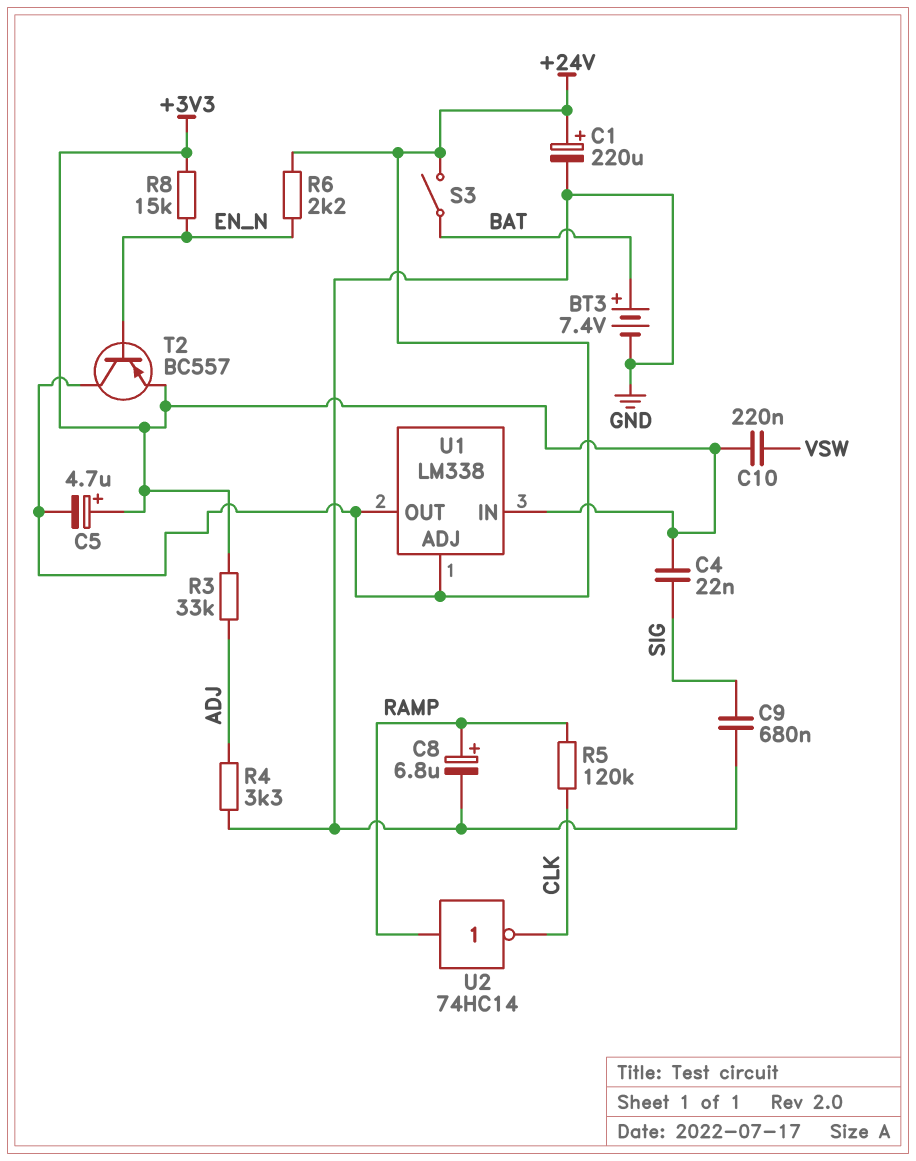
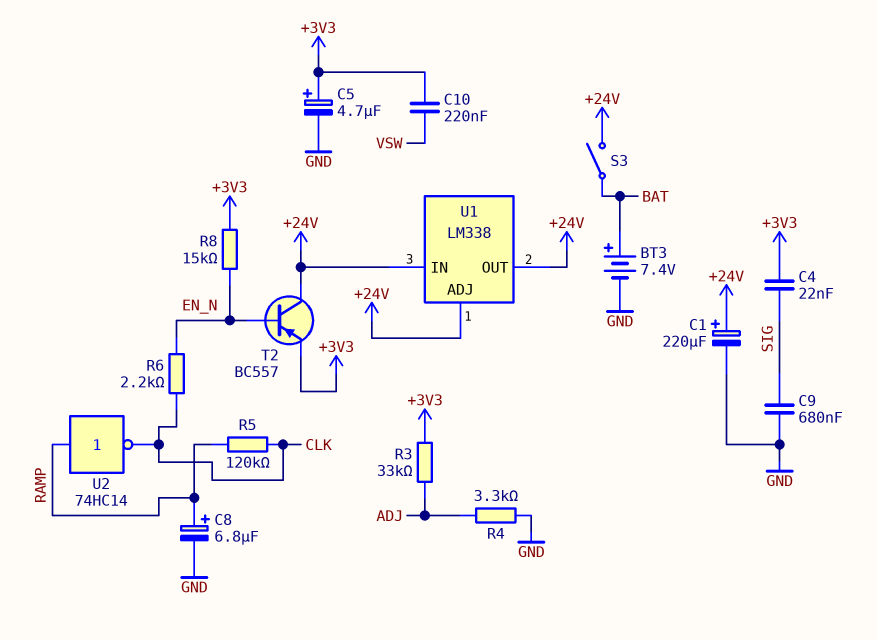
C5: 4.7uF (plus +3V3, minus +24V) -> 4.7uF (plus +3V3, minus GND)
R6: 2.2k (+24V, EN_N) -> 2.2k (CLK, EN_N)
U1 pin IN: +3V3 -> +24V

